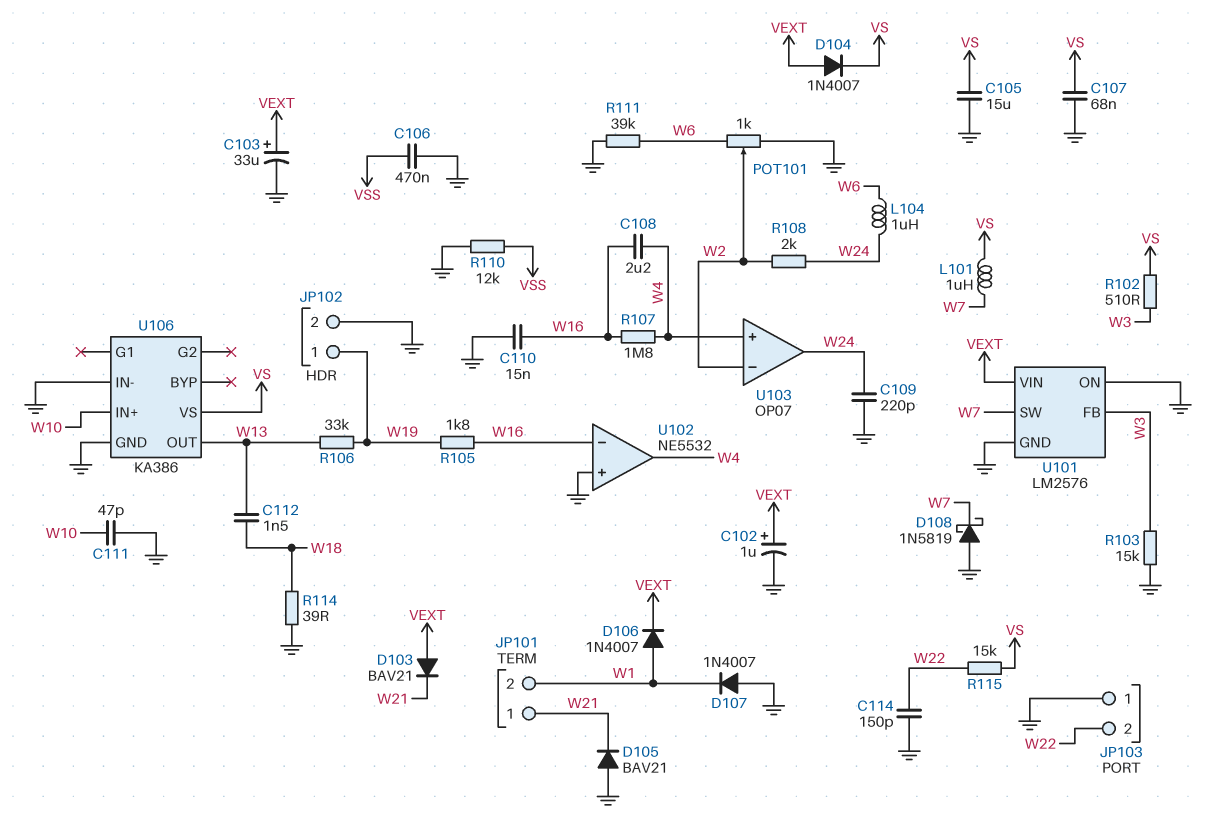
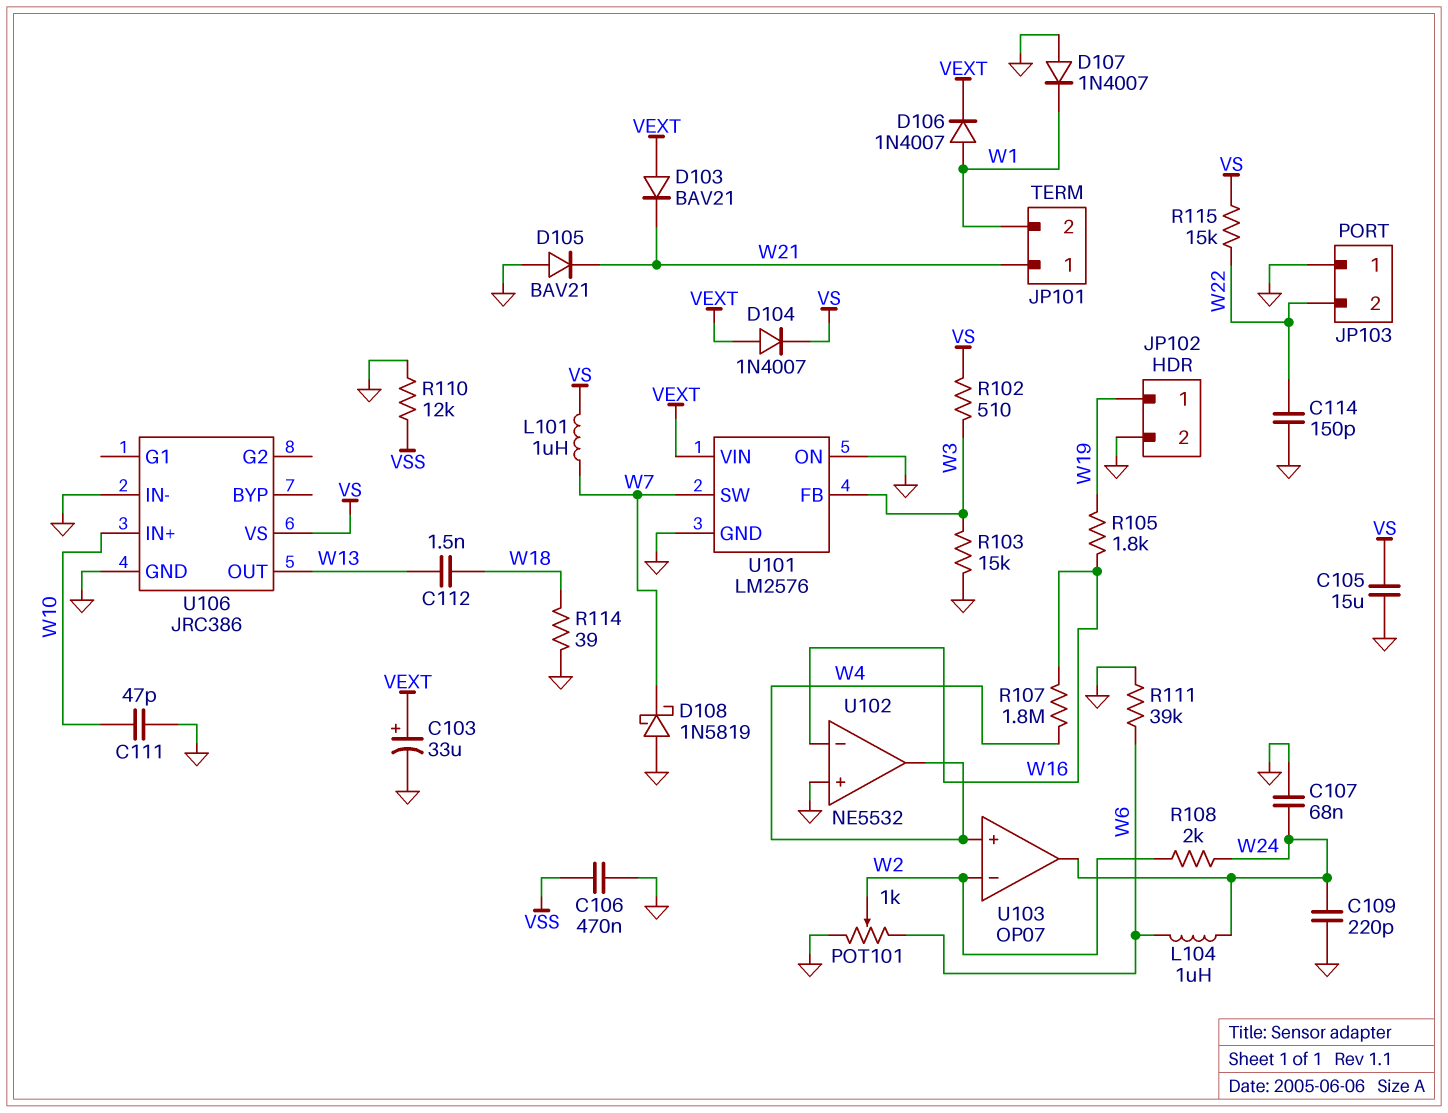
C102: 1uF (plus VEXT, minus GND) -> none
C107: 68nF (GND, VS) -> 68nF (GND, W24)
C108: 2.2uF (W4, W16) -> none
C110: 15nF (GND, W16) -> none
R106: 33k (W13, W19) -> none
U106: KA386 -> JRC386

